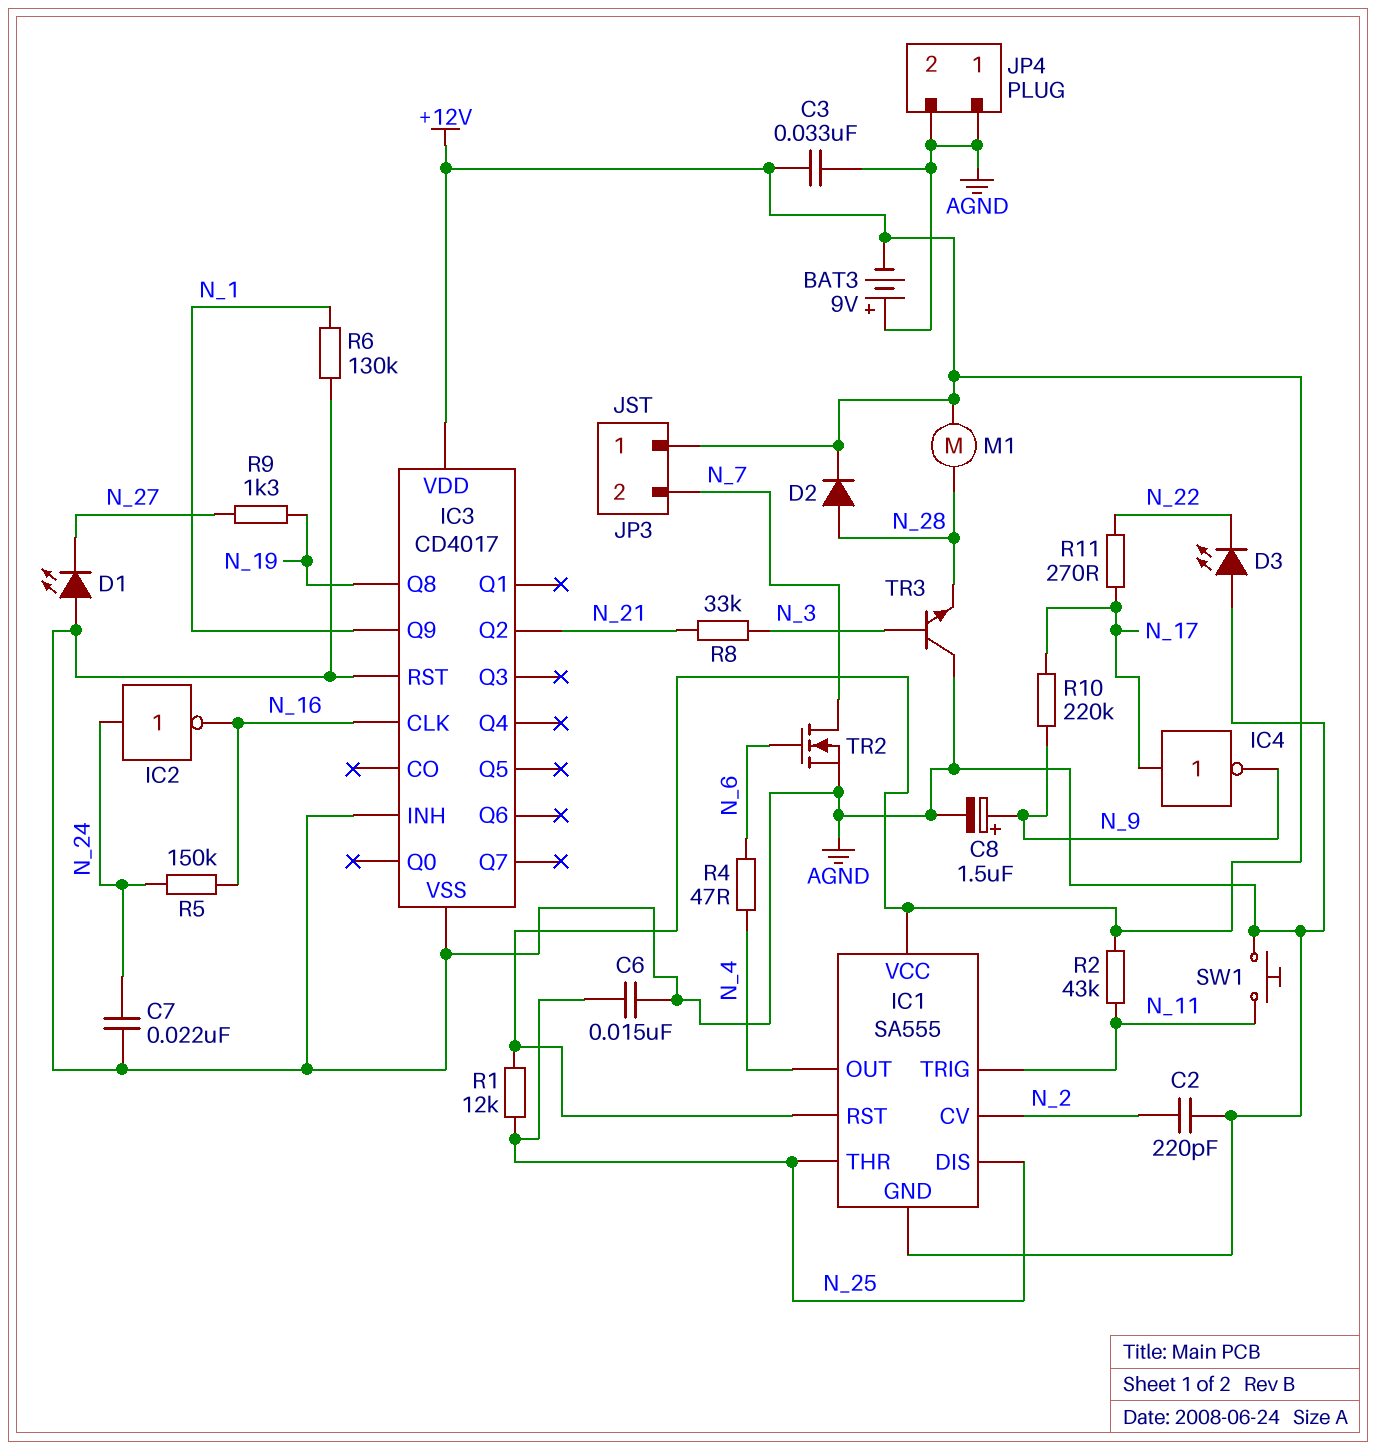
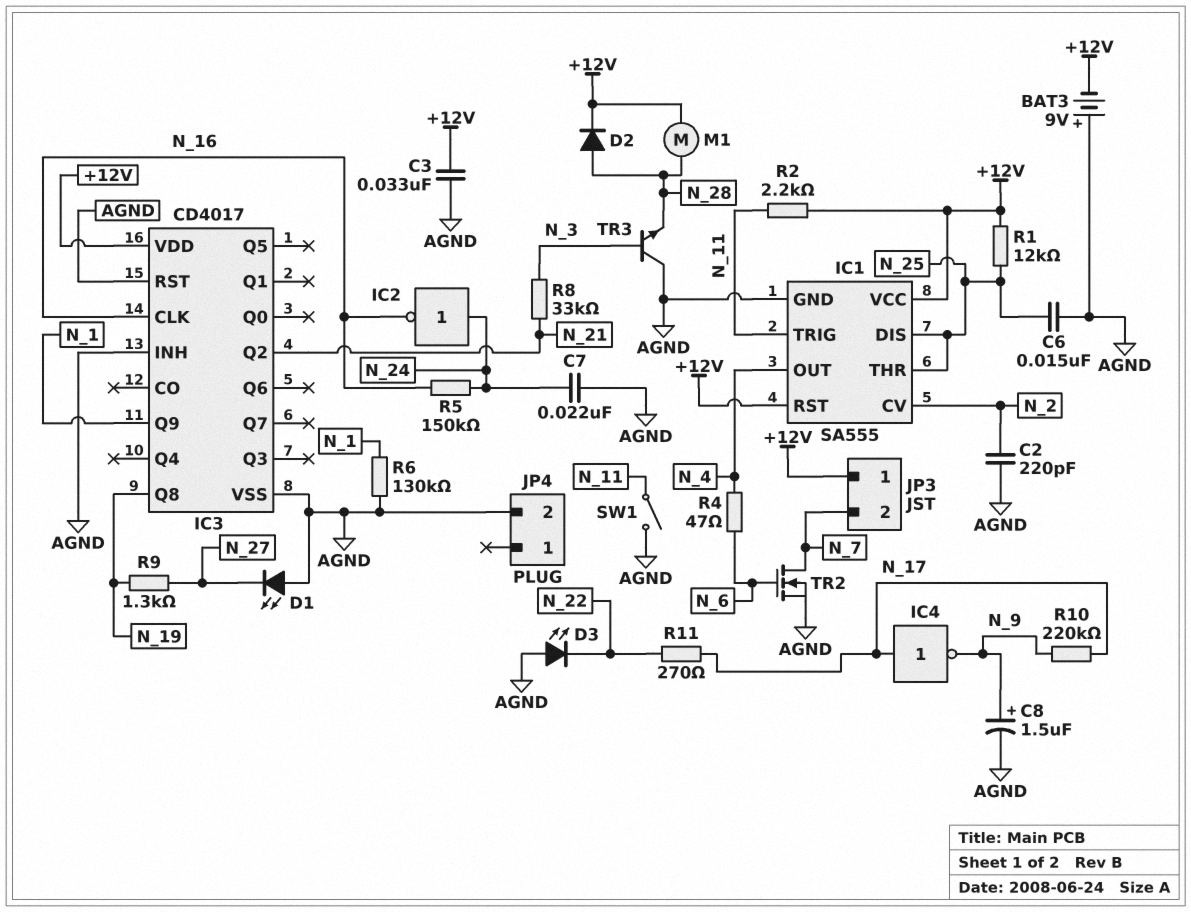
JP4 pin 1: AGND -> none
R2: 43k (+12V, N_11) -> 2.2k (+12V, N_11)
SW1: button (AGND, N_11) -> switch (AGND, N_11)

